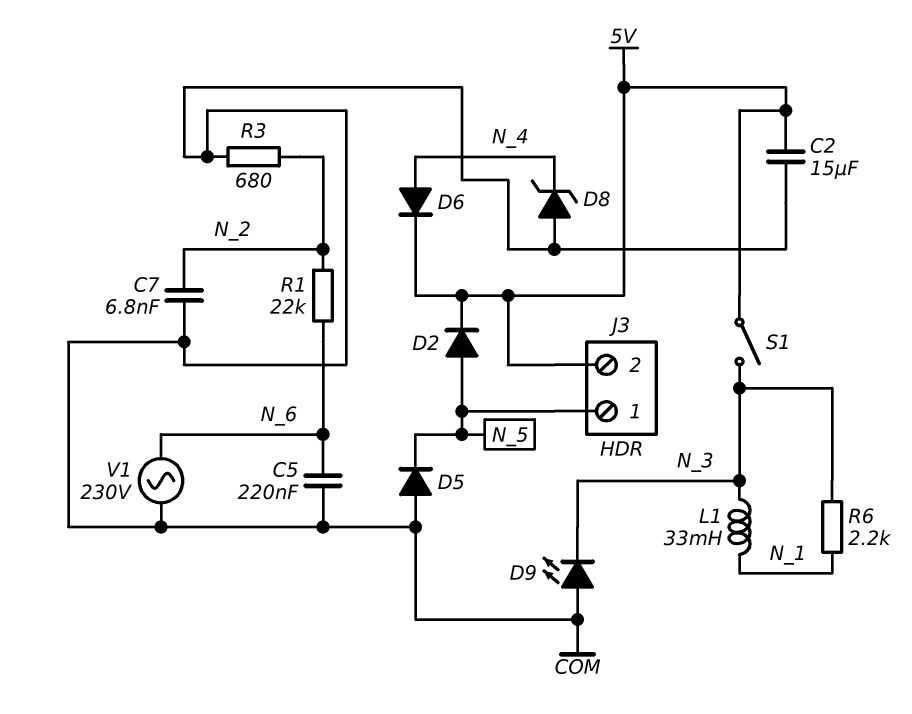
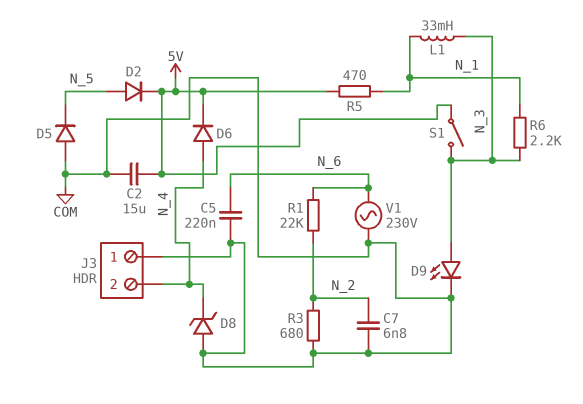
D9: LED (A COM, K N_3) -> LED (A N_3, K COM)
J3 pin 1: N_5 -> COM
J3 pin 2: 5V -> N_4
R5: none -> 470 (5V, N_1)

